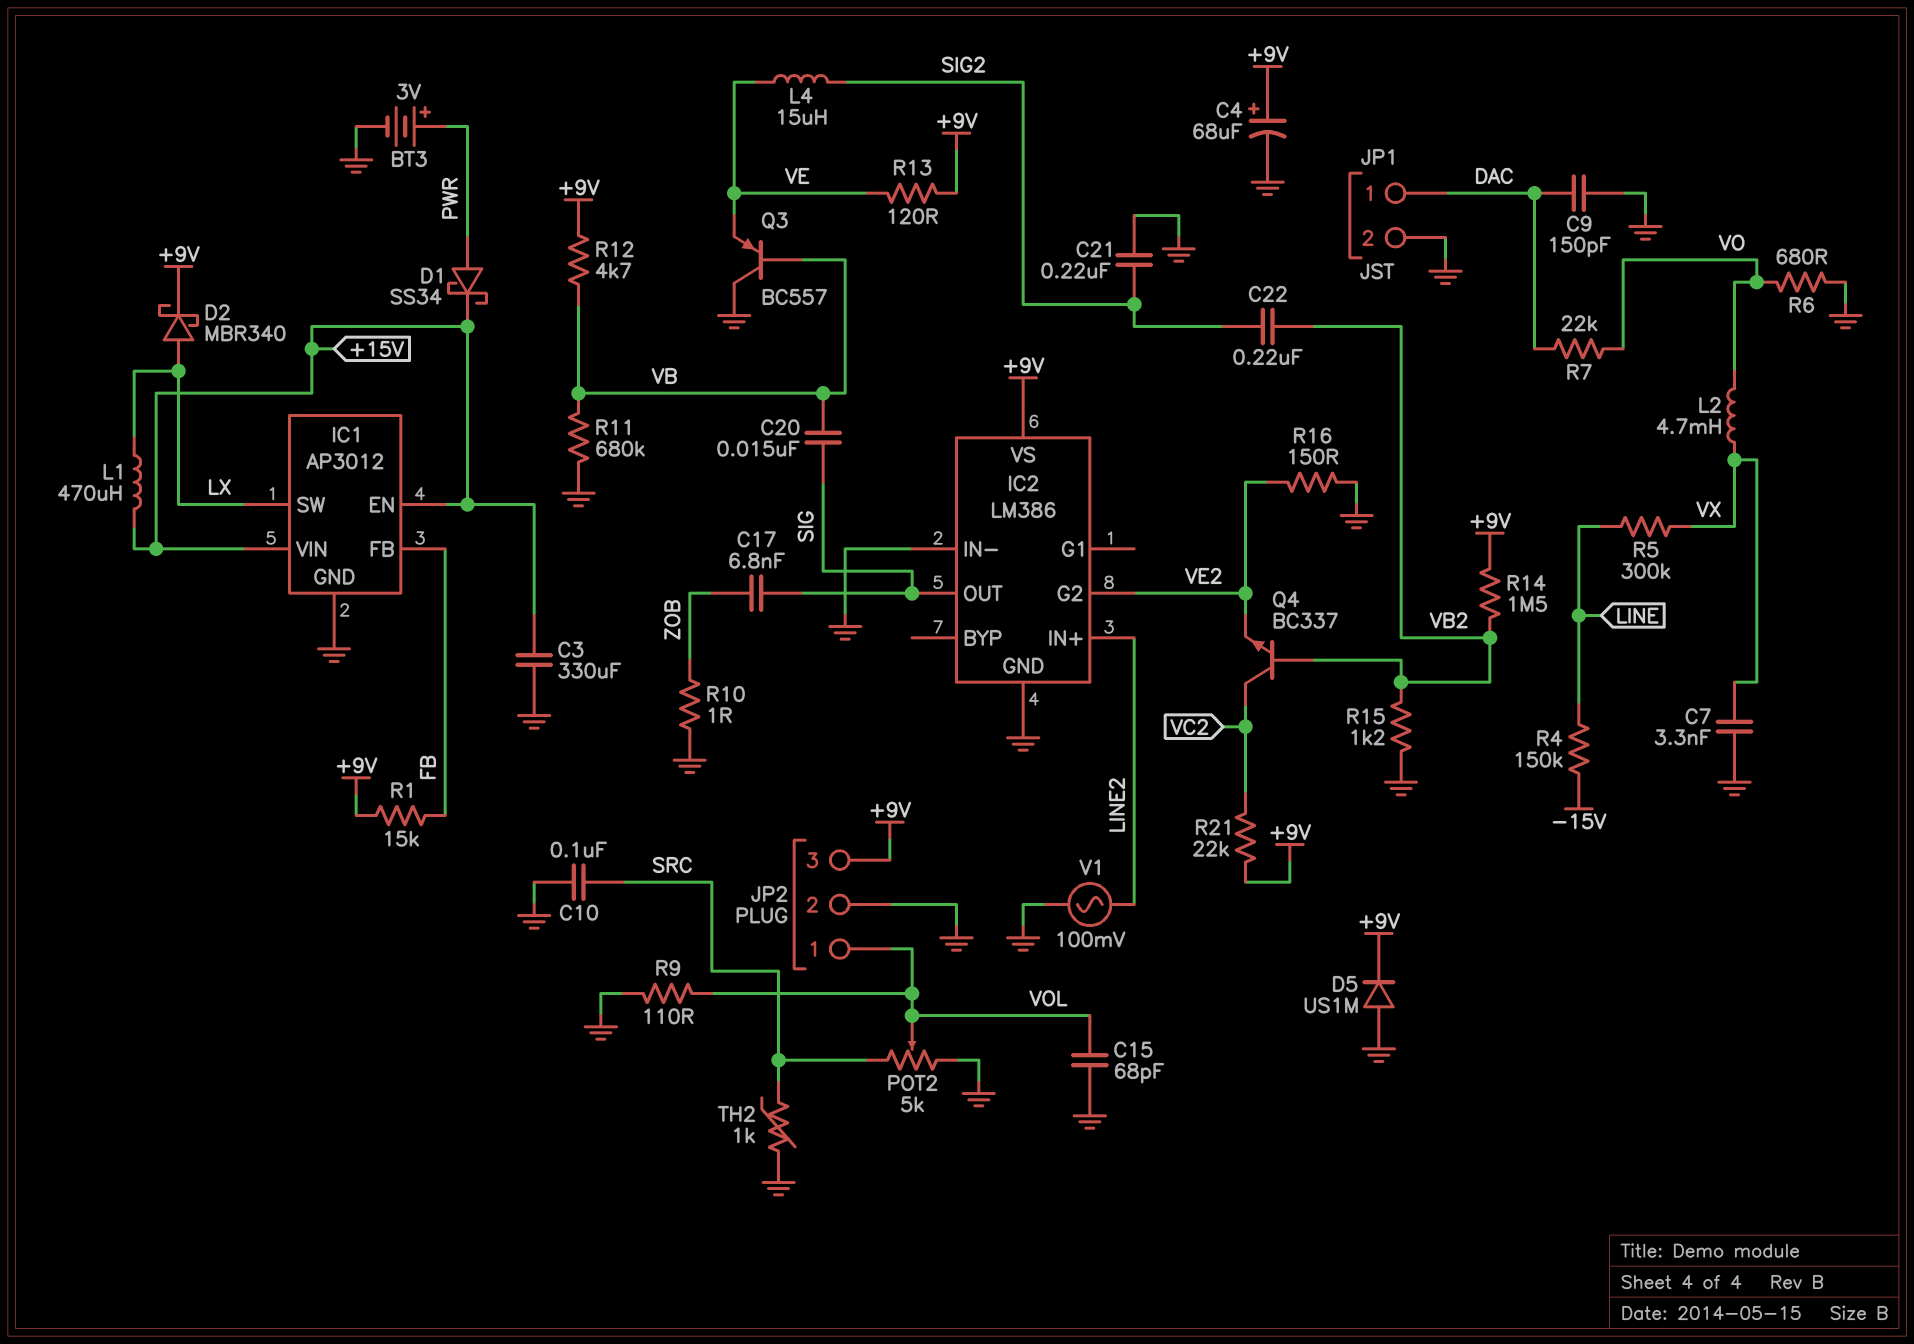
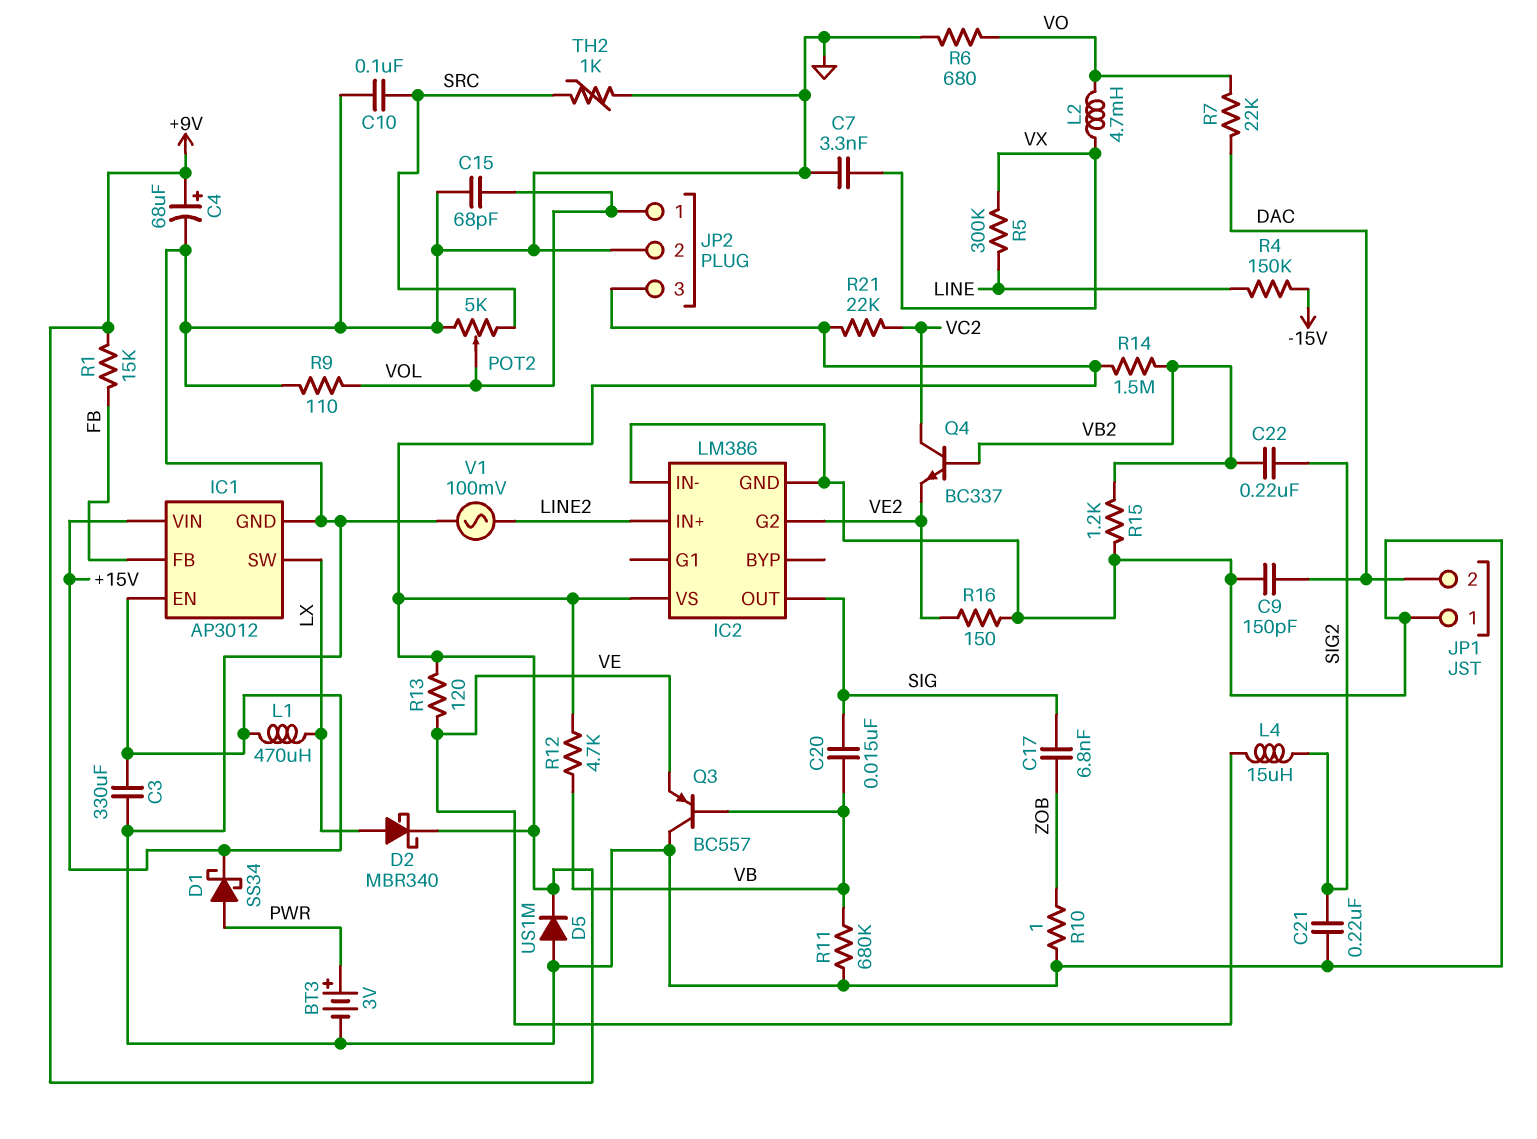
JP1 pin 1: DAC -> GND
JP1 pin 2: GND -> DAC

